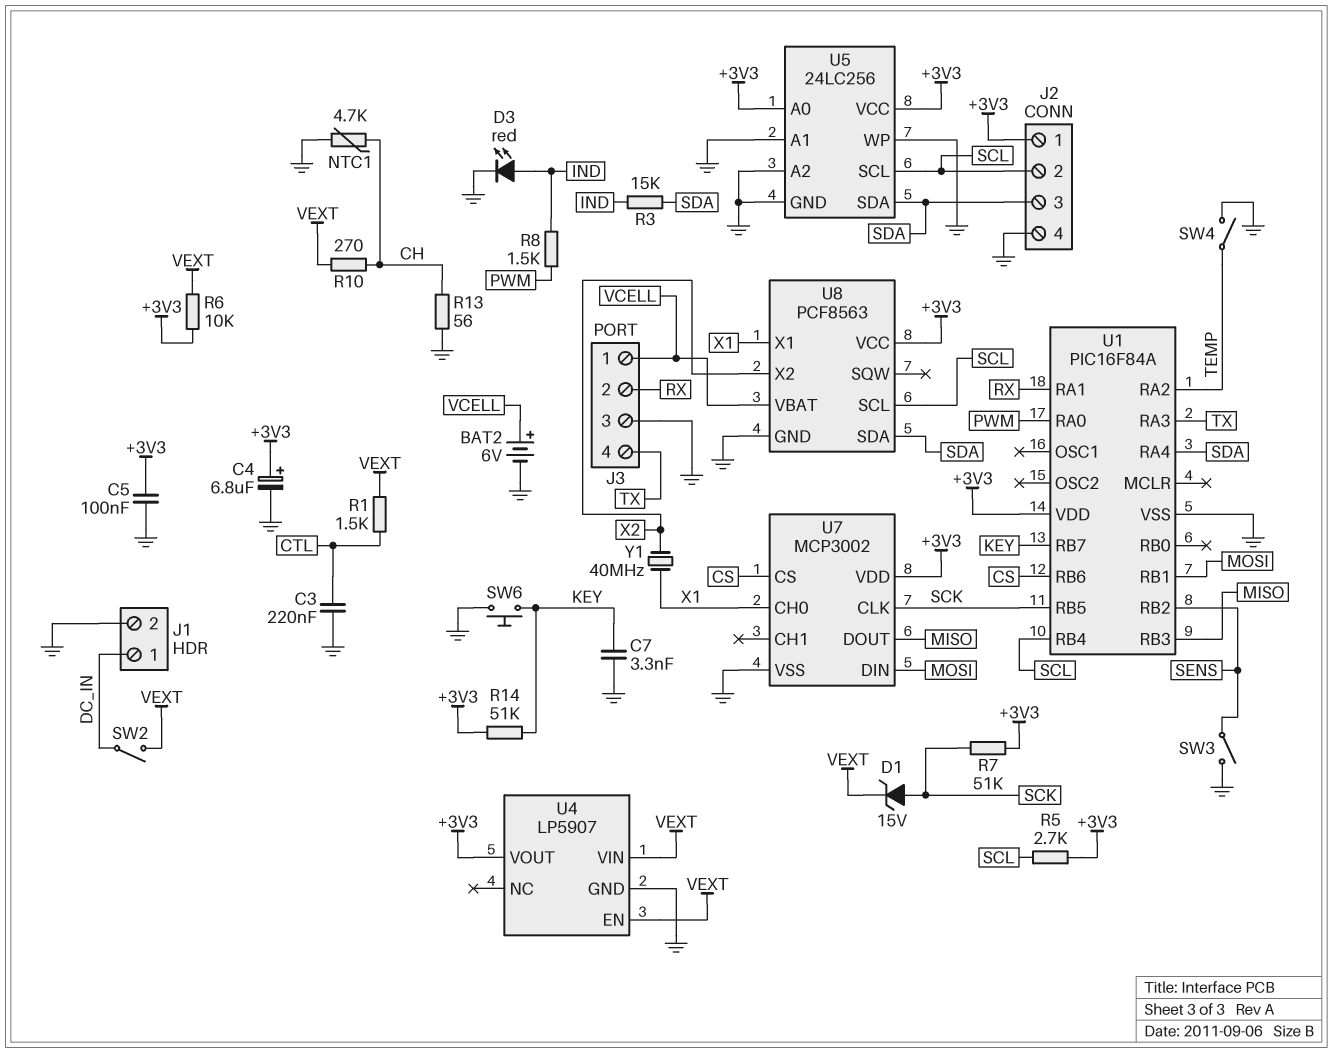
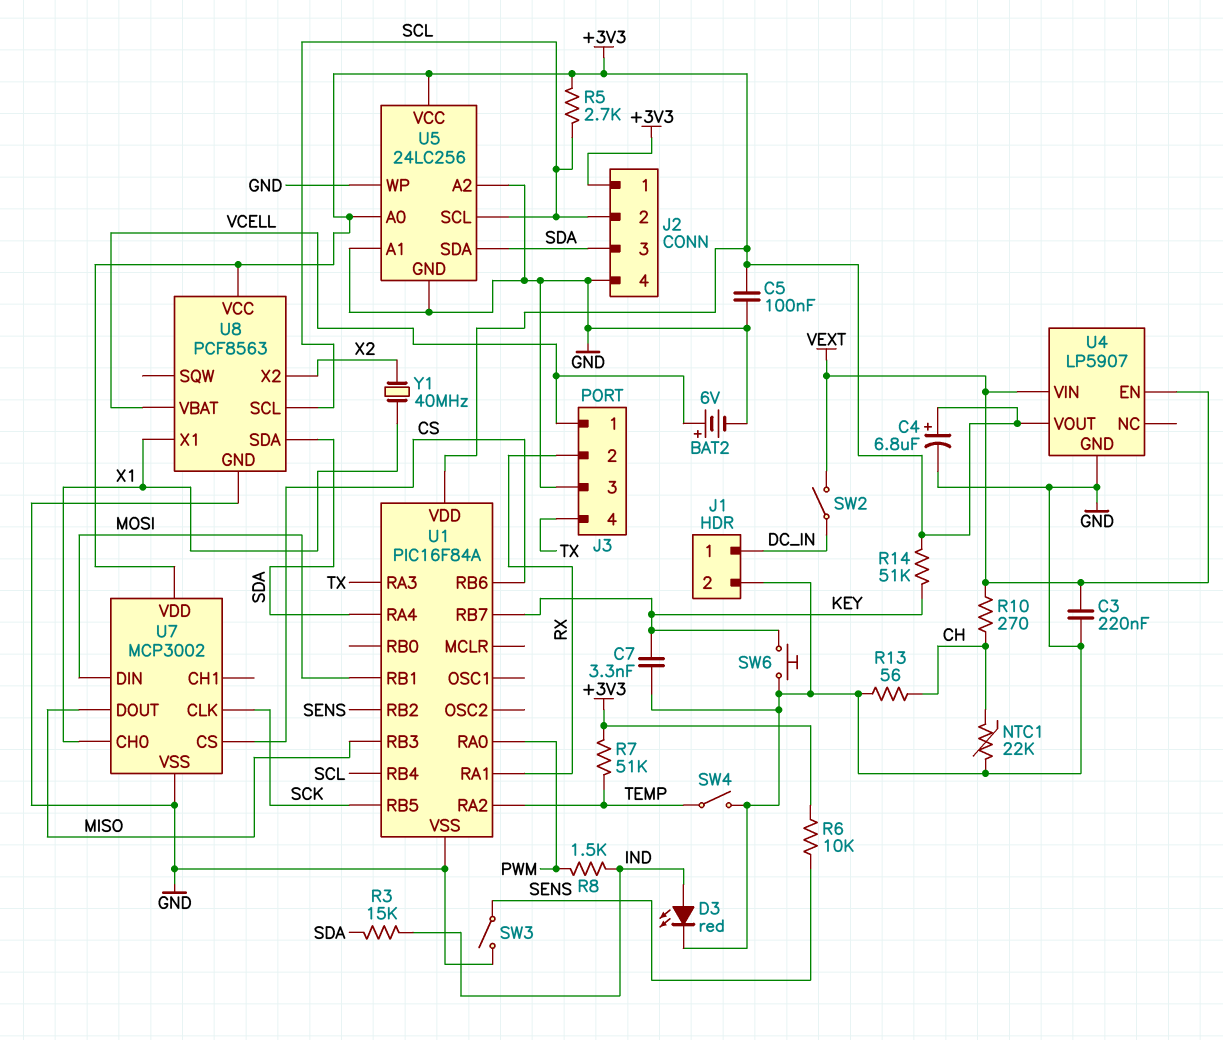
C3: 220nF (CTL, GND) -> 220nF (GND, VEXT)
D1: zener 15V (A SCK, K VEXT) -> none
NTC1: 4.7k (CH, GND) -> 22k (CH, GND)
R1: 1.5k (CTL, VEXT) -> none
R6: 10k (+3V3, VEXT) -> 10k (+3V3, SENS)
R7: 51k (+3V3, SCK) -> 51k (+3V3, TEMP)

